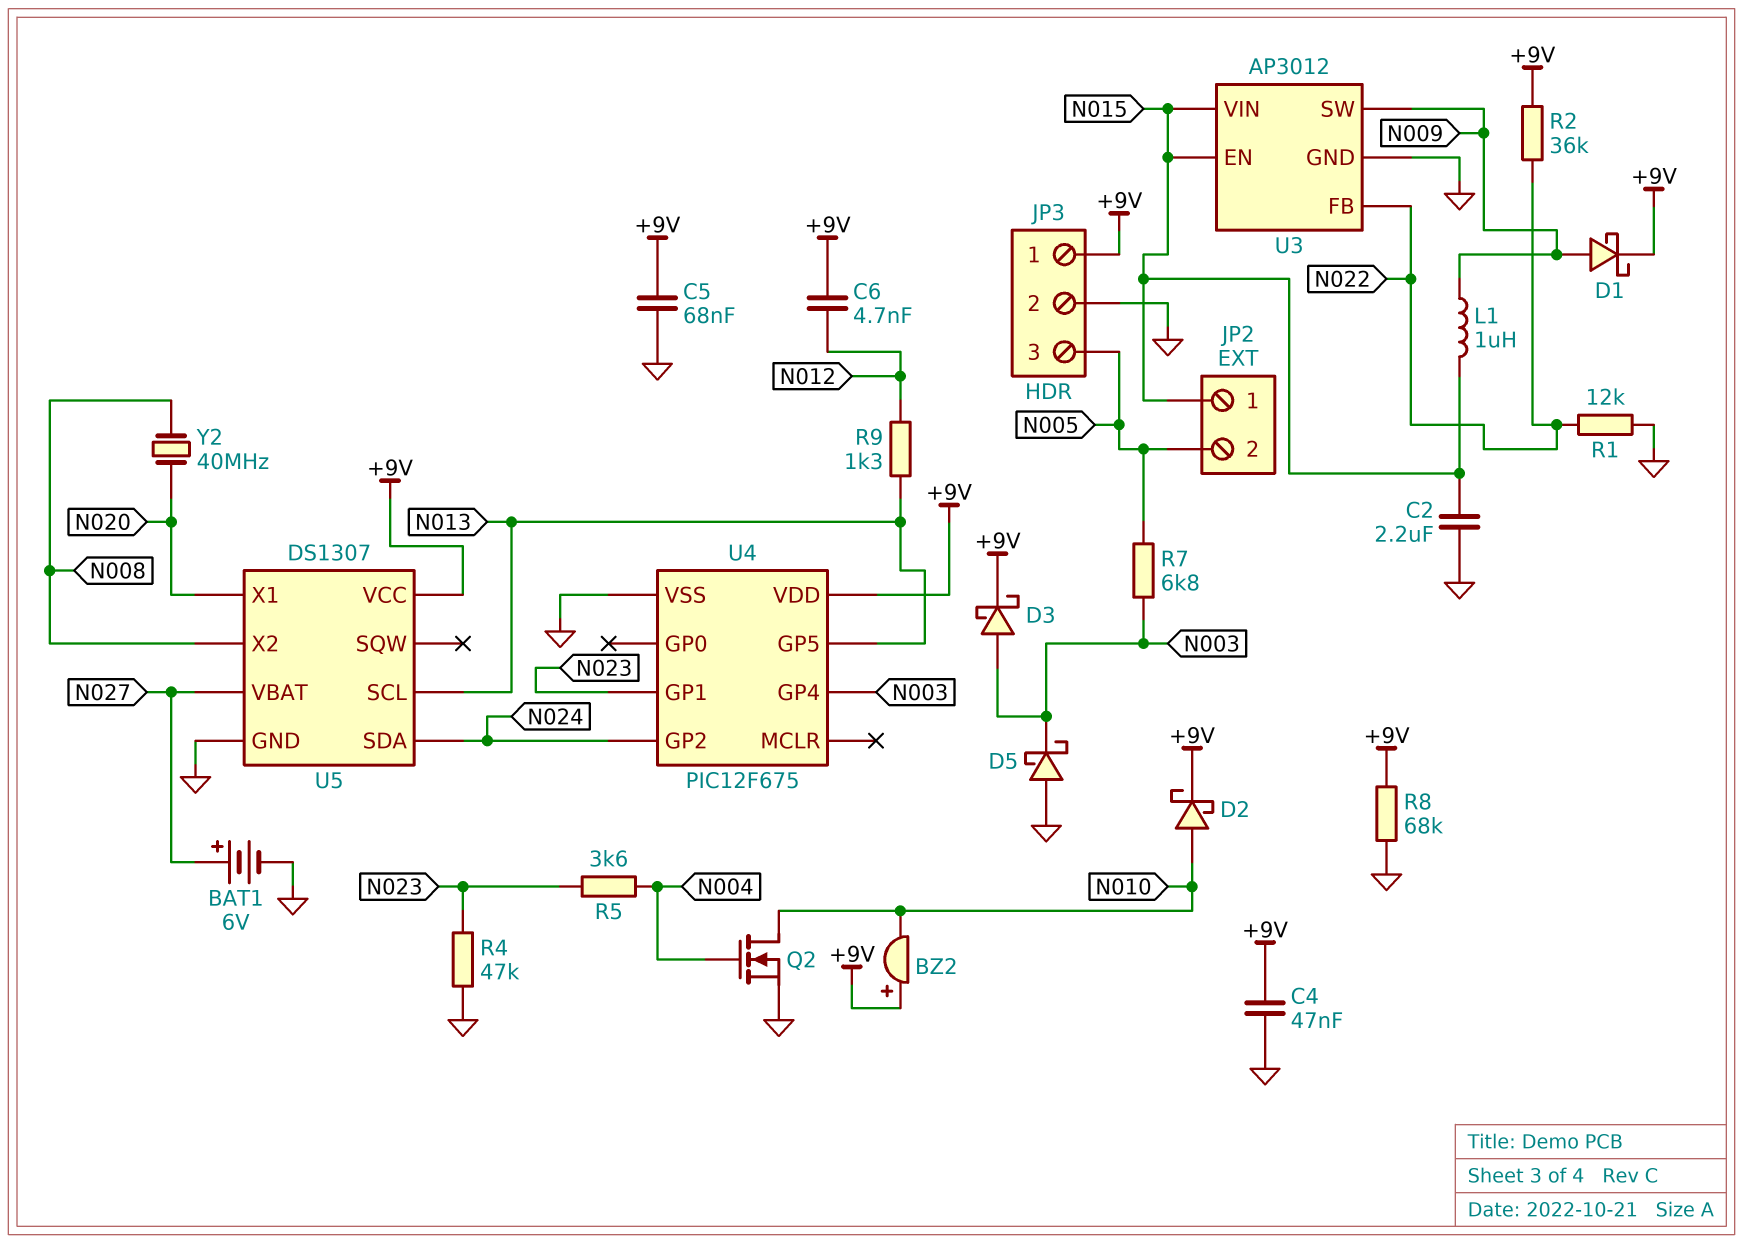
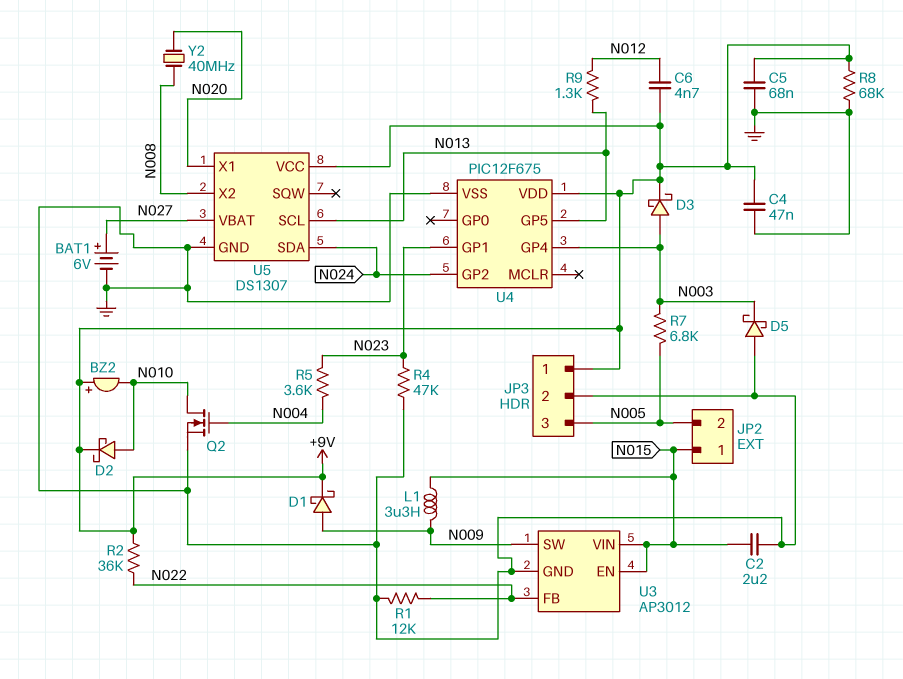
L1: 1uH (N009, N015) -> 3.3uH (N009, N015)

